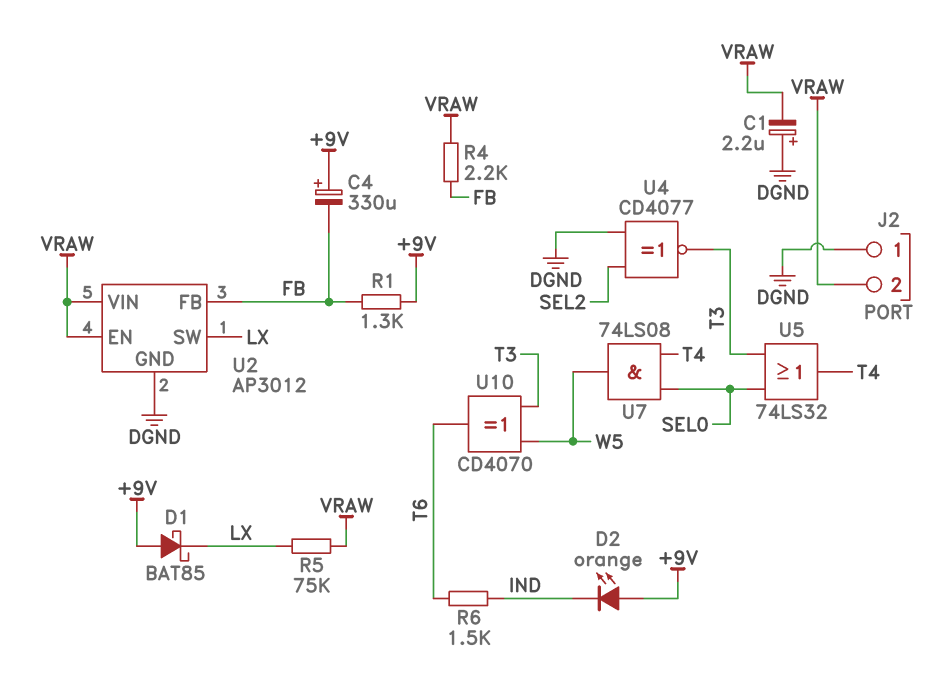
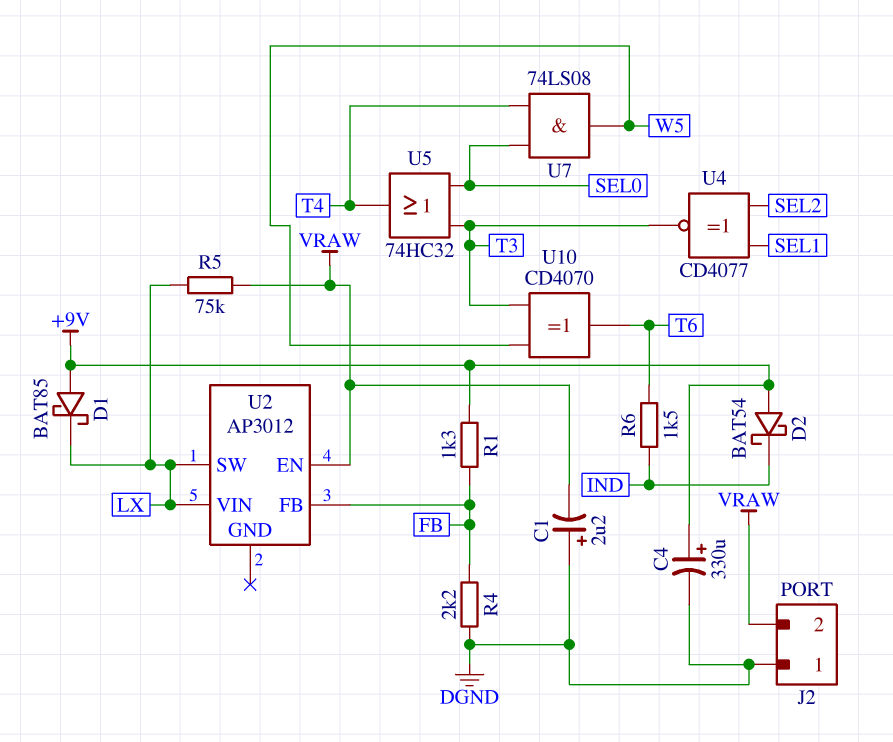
C4: 330uF (plus +9V, minus FB) -> 330uF (plus +9V, minus DGND)
D2: LED orange (A +9V, K IND) -> schottky BAT54 (A +9V, K IND)
R4: 2.2k (FB, VRAW) -> 2.2k (DGND, FB)
U2 pin GND: DGND -> none
U2 pin VIN: VRAW -> LX
U4: XNOR CD4077 (in DGND, in SEL2, out T3) -> XNOR CD4077 (in SEL1, in SEL2, out T3)
U5: OR 74LS32 (in SEL0, in T3, out T4) -> OR 74HC32 (in SEL0, in T3, out T4)

